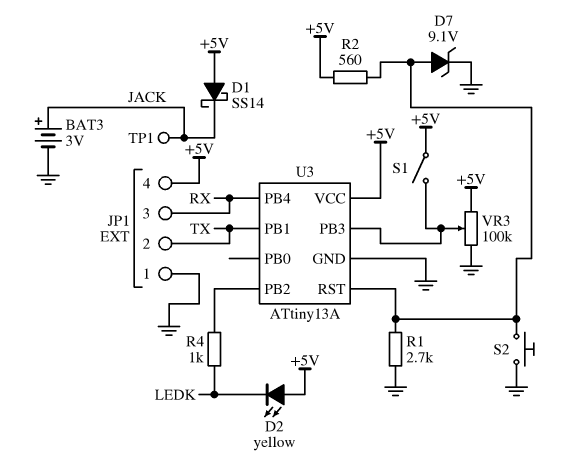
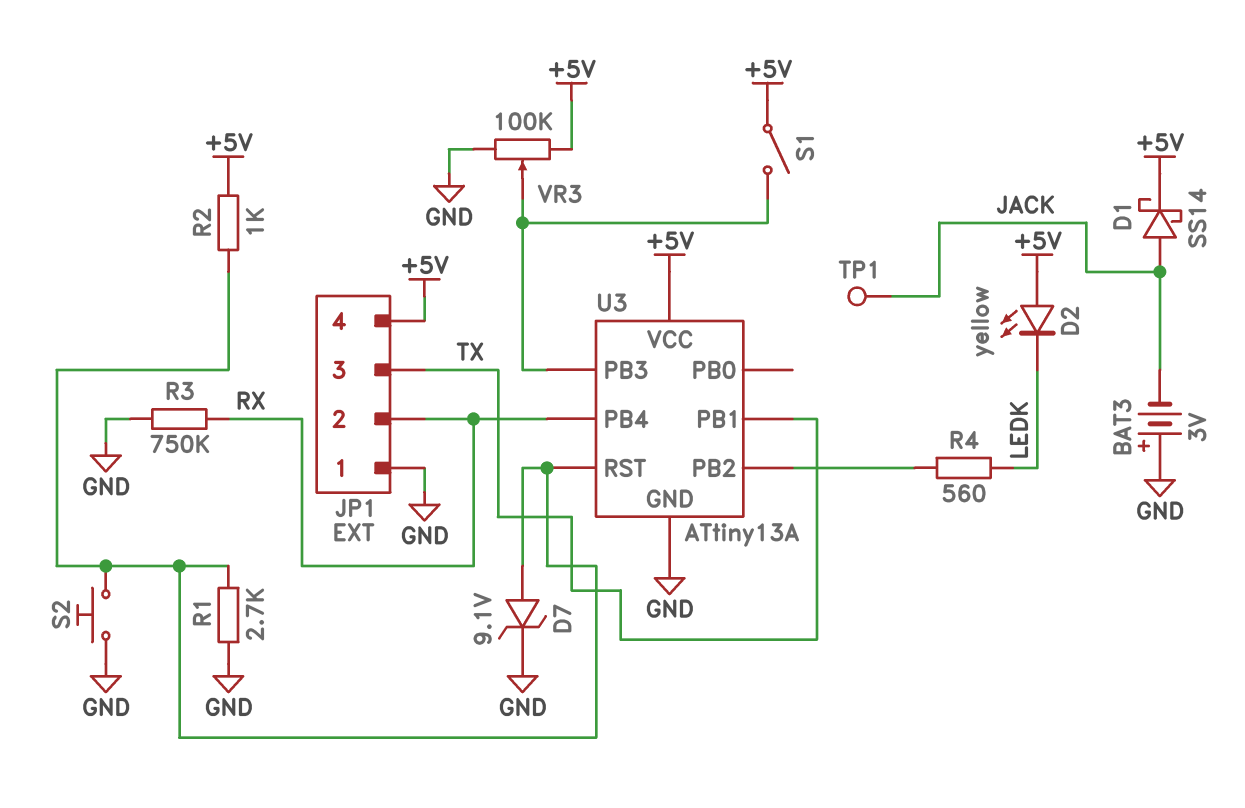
BAT3: 3V (plus JACK, minus GND) -> 3V (plus GND, minus JACK)
D1: schottky SS14 (A +5V, K JACK) -> schottky SS14 (A JACK, K +5V)
JP1 pin 2: TX -> RX
JP1 pin 3: RX -> TX
R2: 560 (+5V, U3/RST) -> 1k (+5V, U3/RST)
R3: none -> 750k (GND, RX)
R4: 1k (LEDK, U3/PB2) -> 560 (LEDK, U3/PB2)

